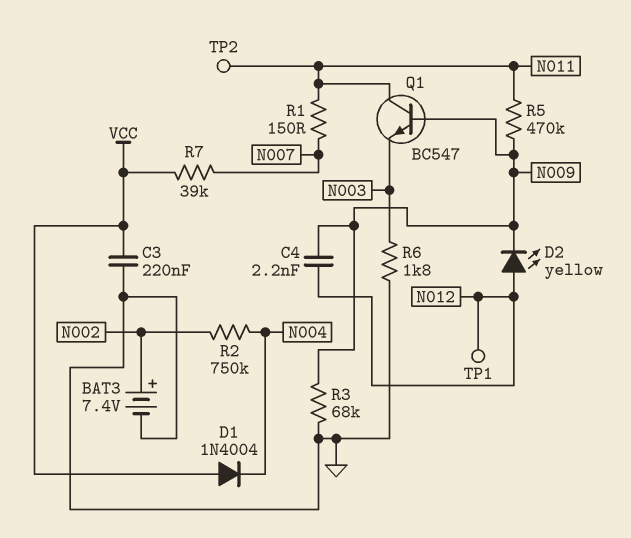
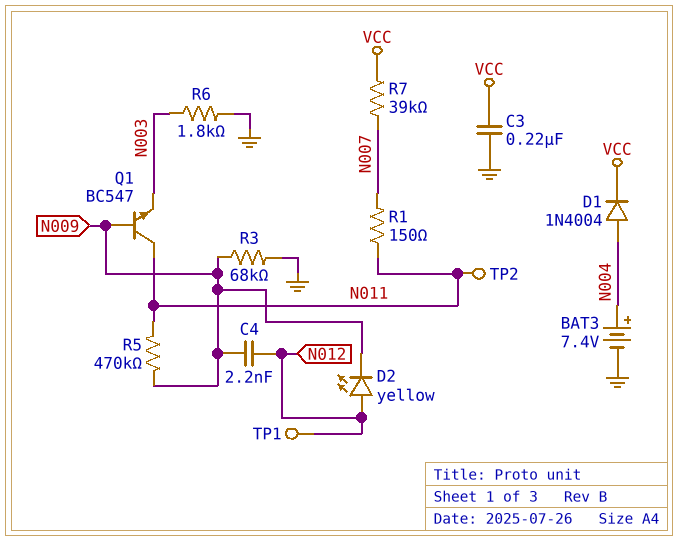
BAT3: 7.4V (plus N002, minus GND) -> 7.4V (plus N004, minus GND)
D1: diode 1N4004 (A VCC, K N004) -> diode 1N4004 (A N004, K VCC)
R2: 750k (N002, N004) -> none

